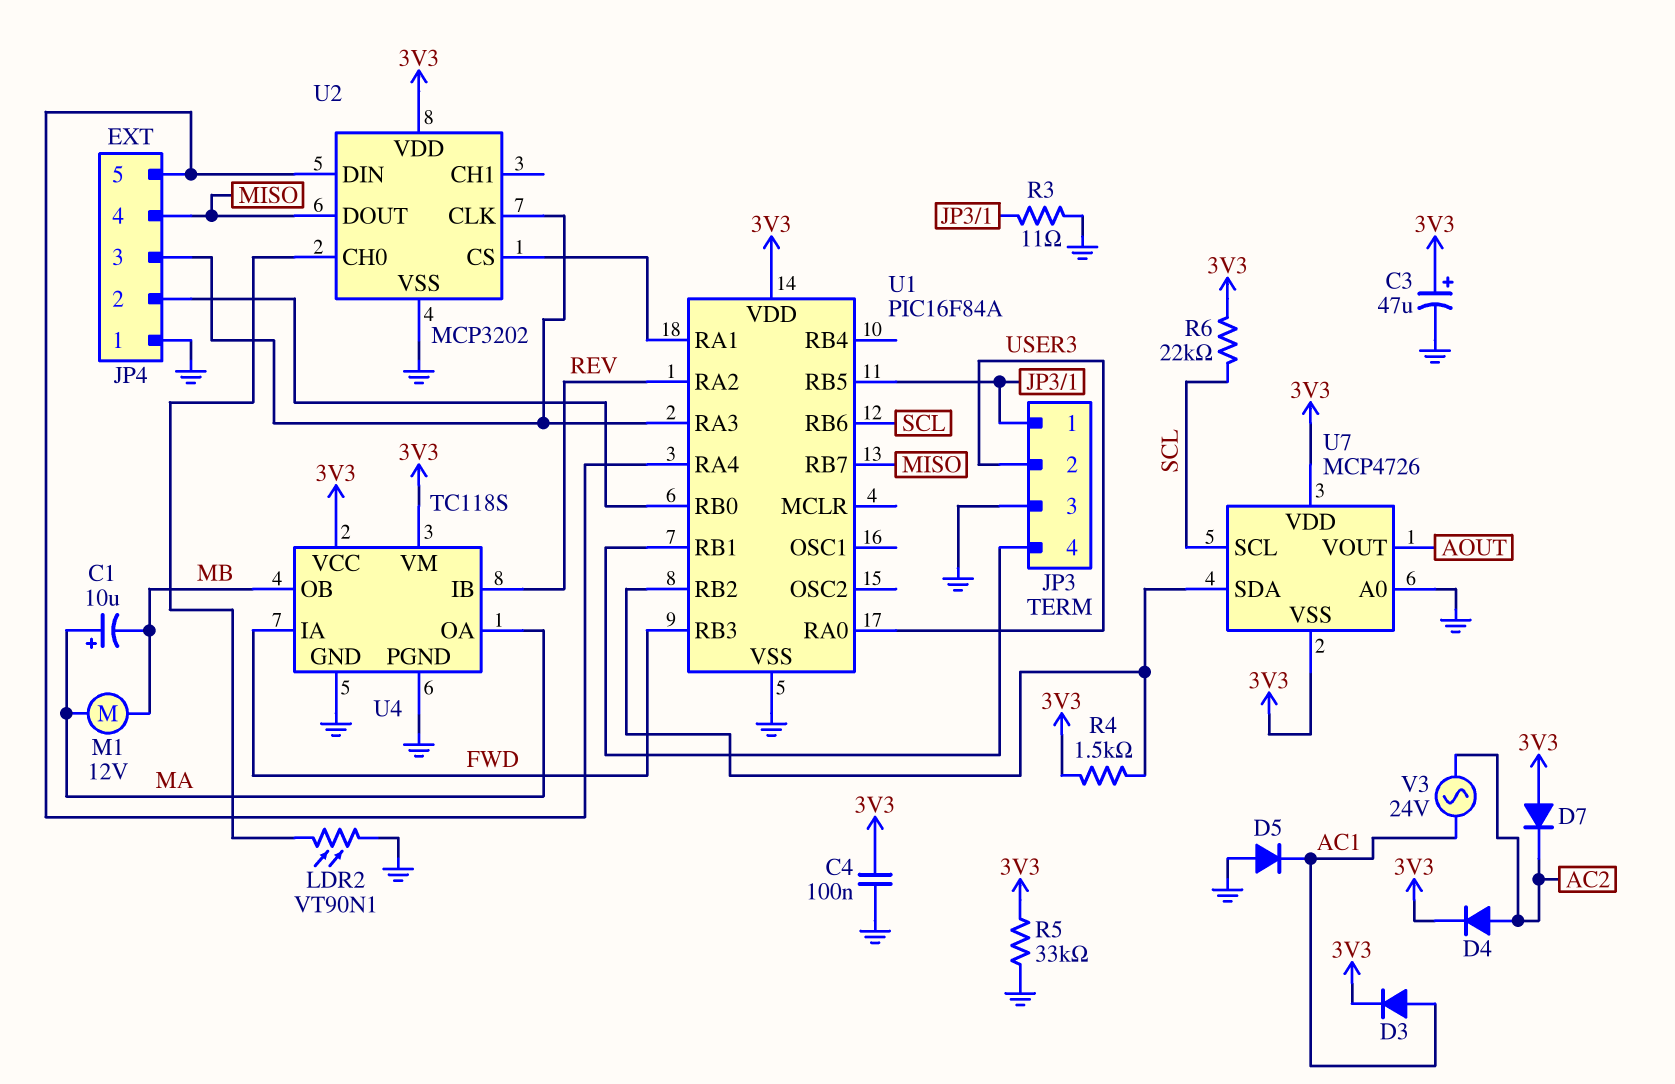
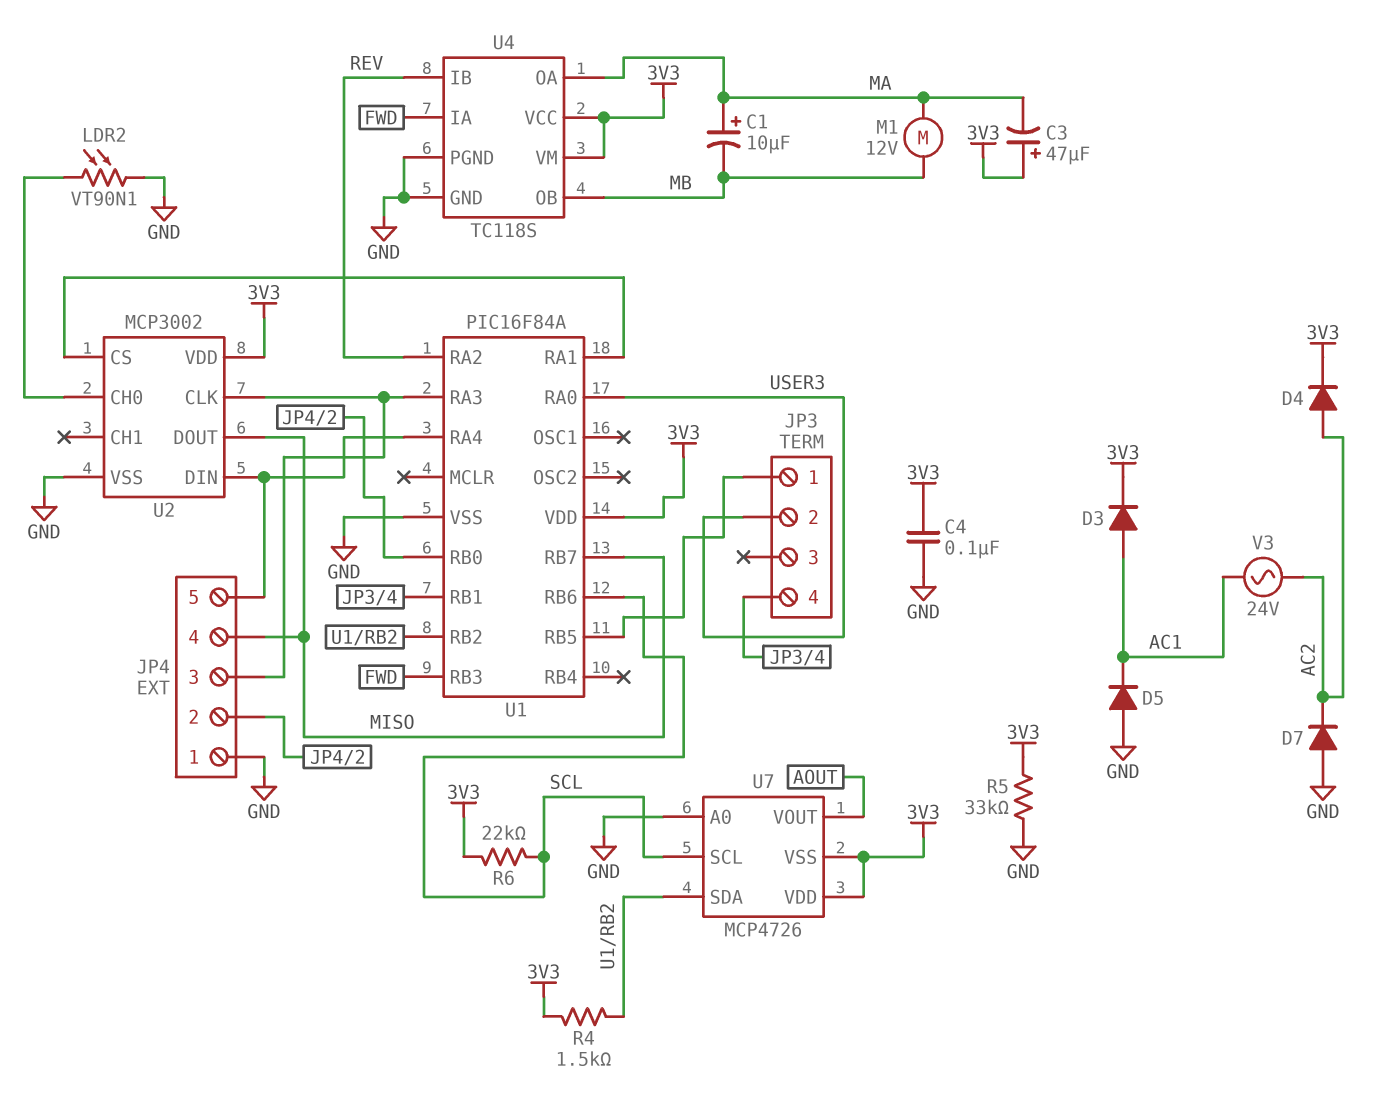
C3: 47uF (plus 3V3, minus GND) -> 47uF (plus 3V3, minus MA)
D7: diode (A 3V3, K AC2) -> diode (A GND, K AC2)
JP3 pin 3: GND -> none
R3: 11 (GND, JP3/1) -> none
U2: MCP3202 -> MCP3002

